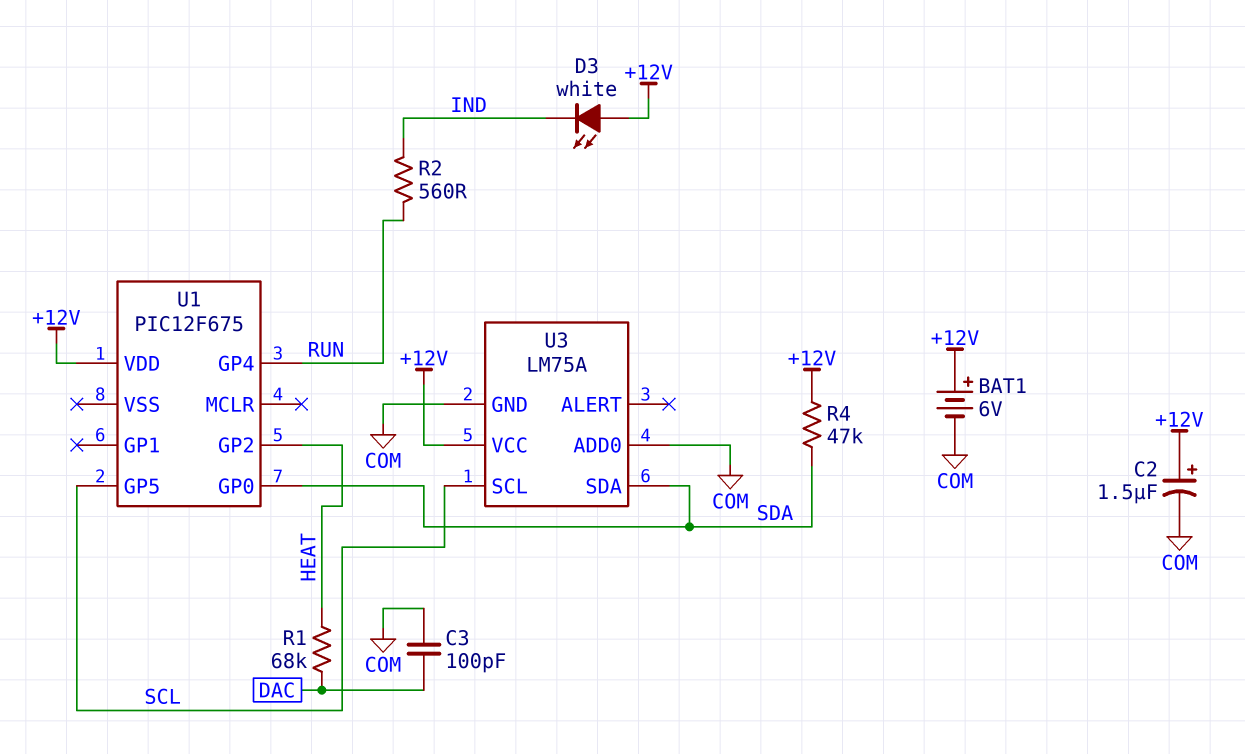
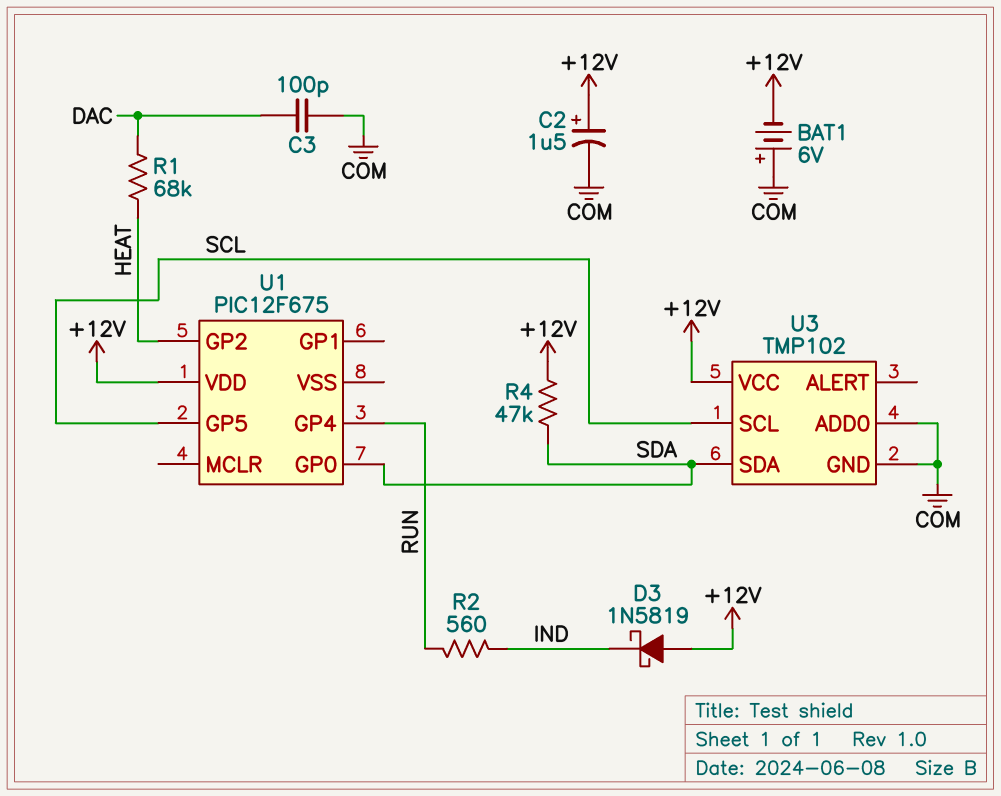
BAT1: 6V (plus +12V, minus COM) -> 6V (plus COM, minus +12V)
D3: LED white (A +12V, K IND) -> schottky 1N5819 (A +12V, K IND)
U3: LM75A -> TMP102

